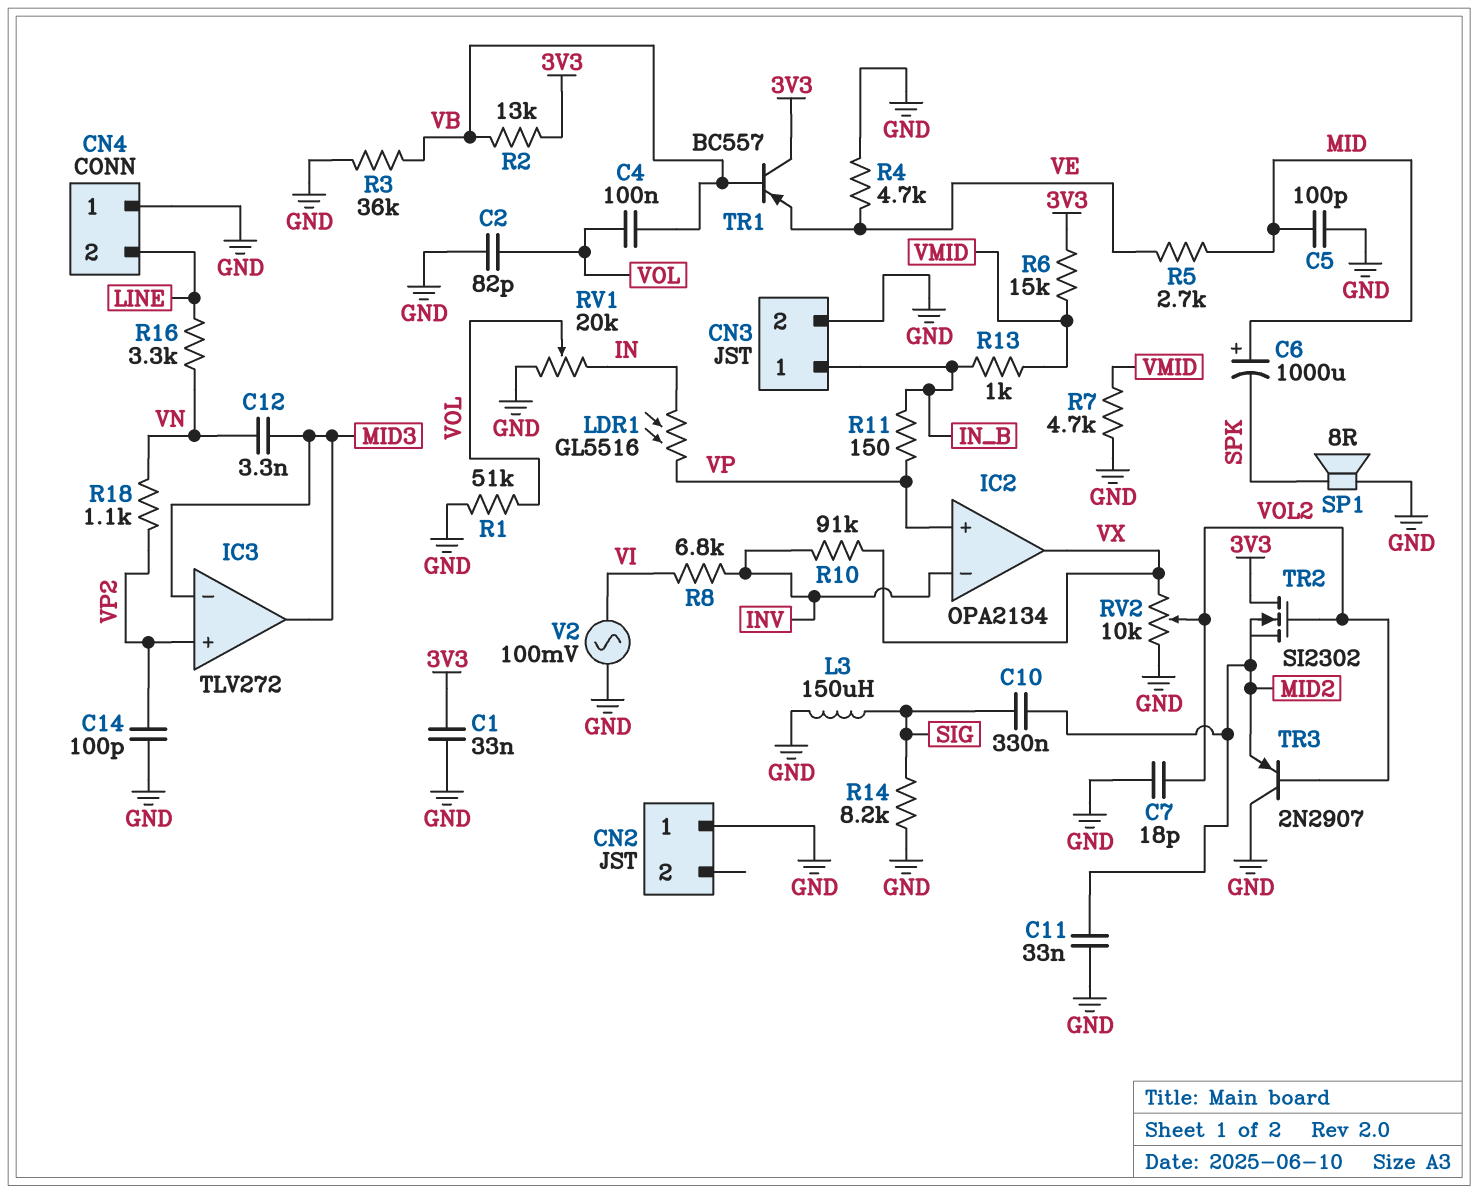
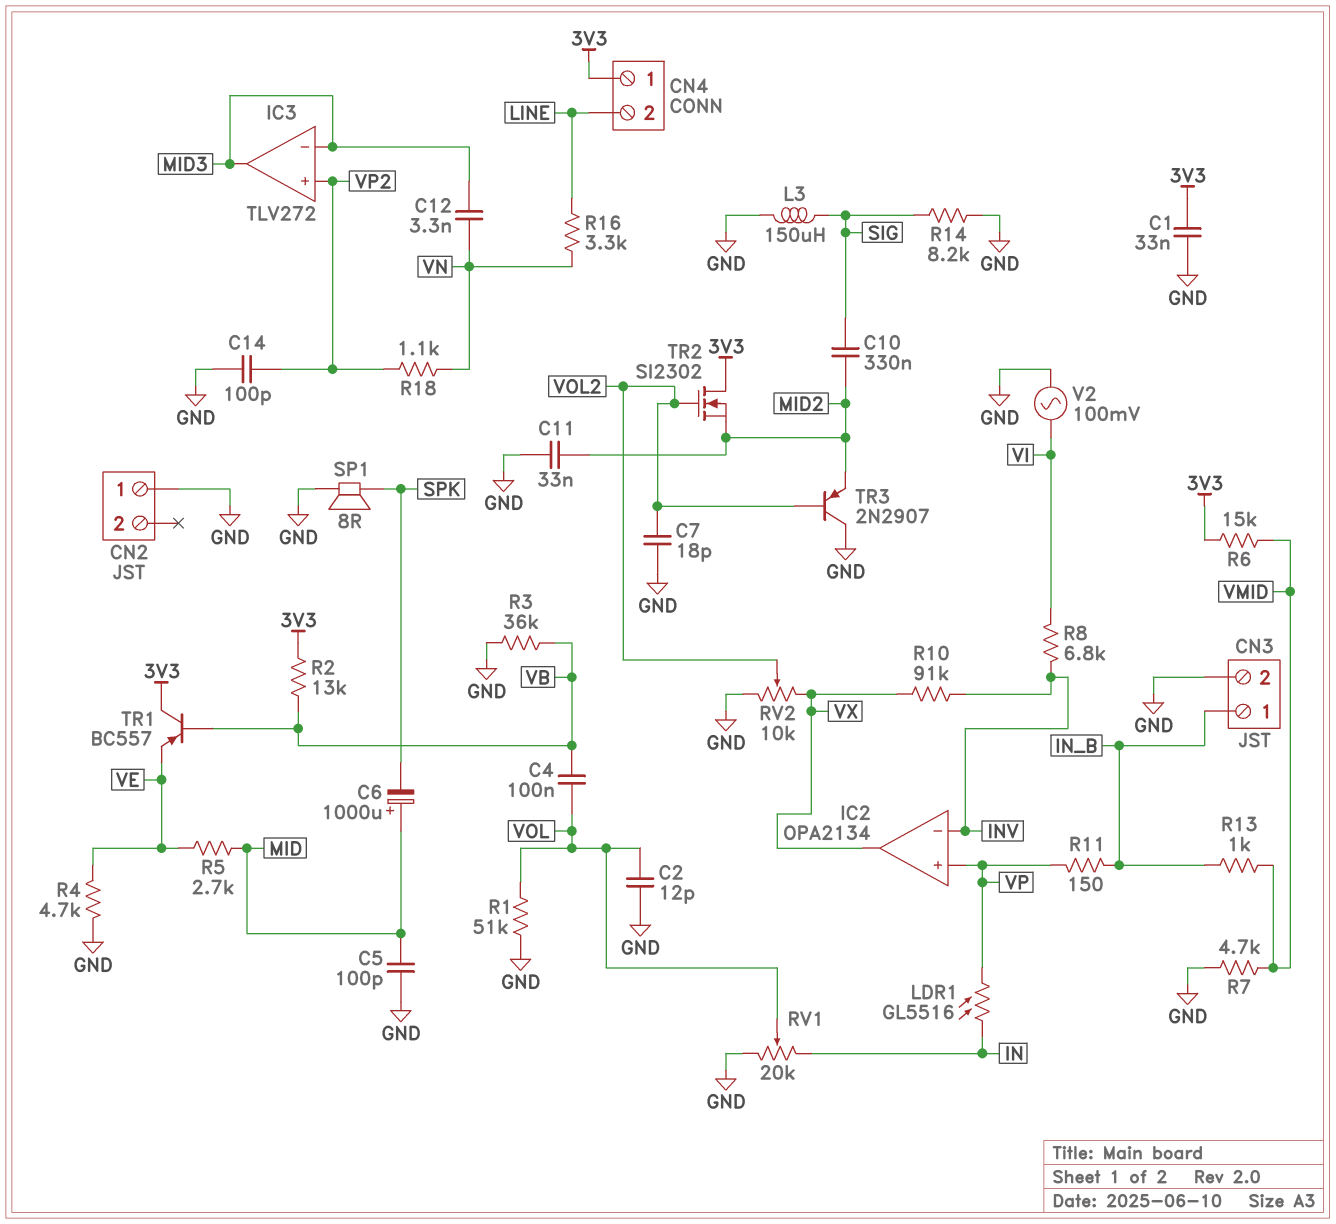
C2: 82pF (GND, VOL) -> 12pF (GND, VOL)
CN4 pin 1: GND -> 3V3

